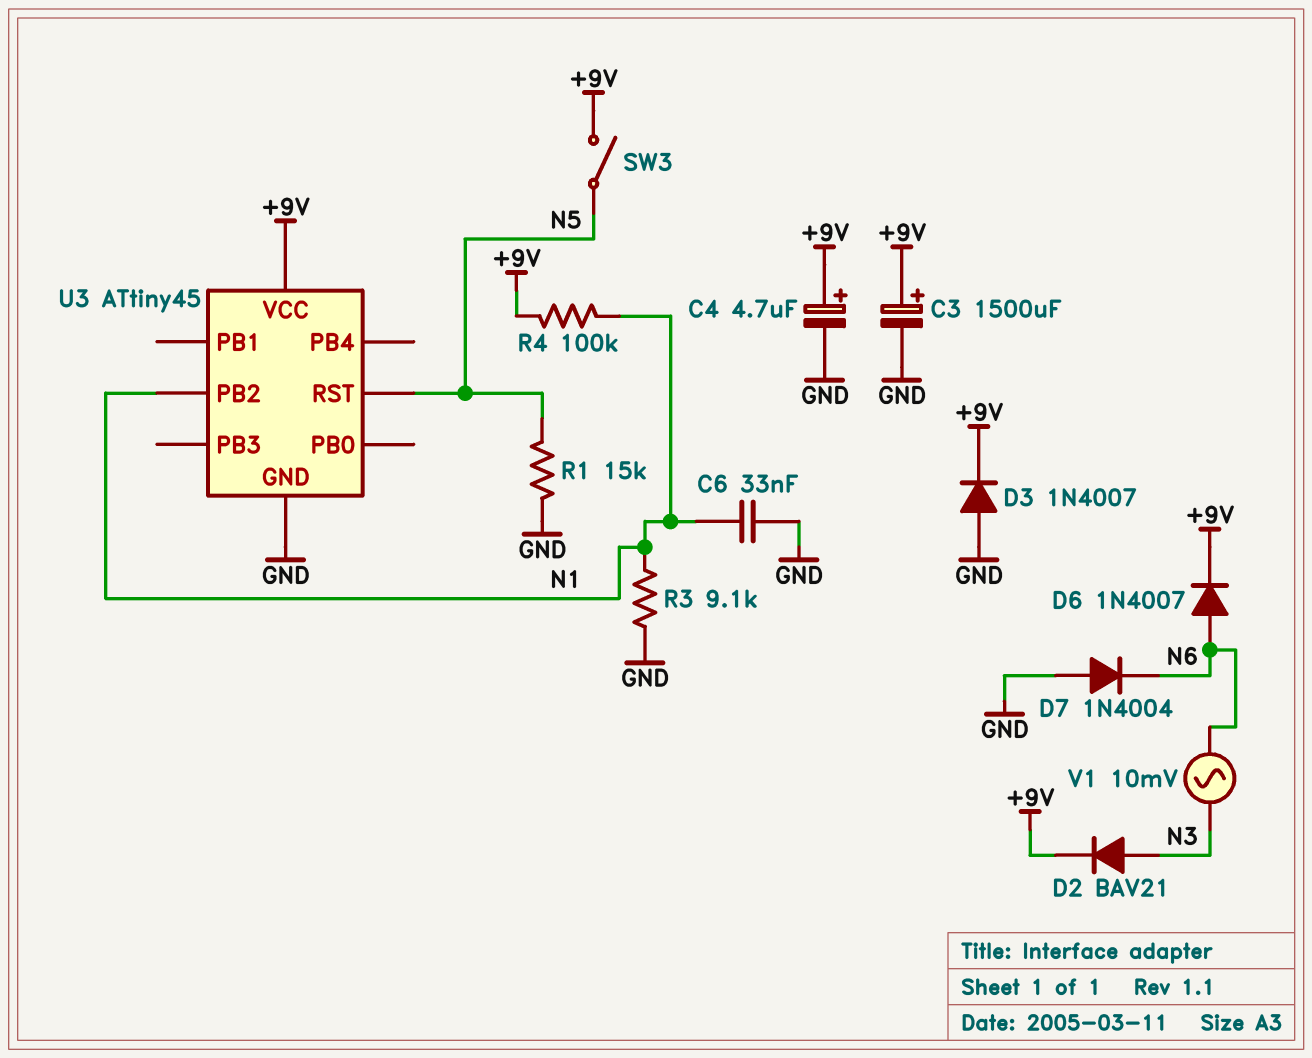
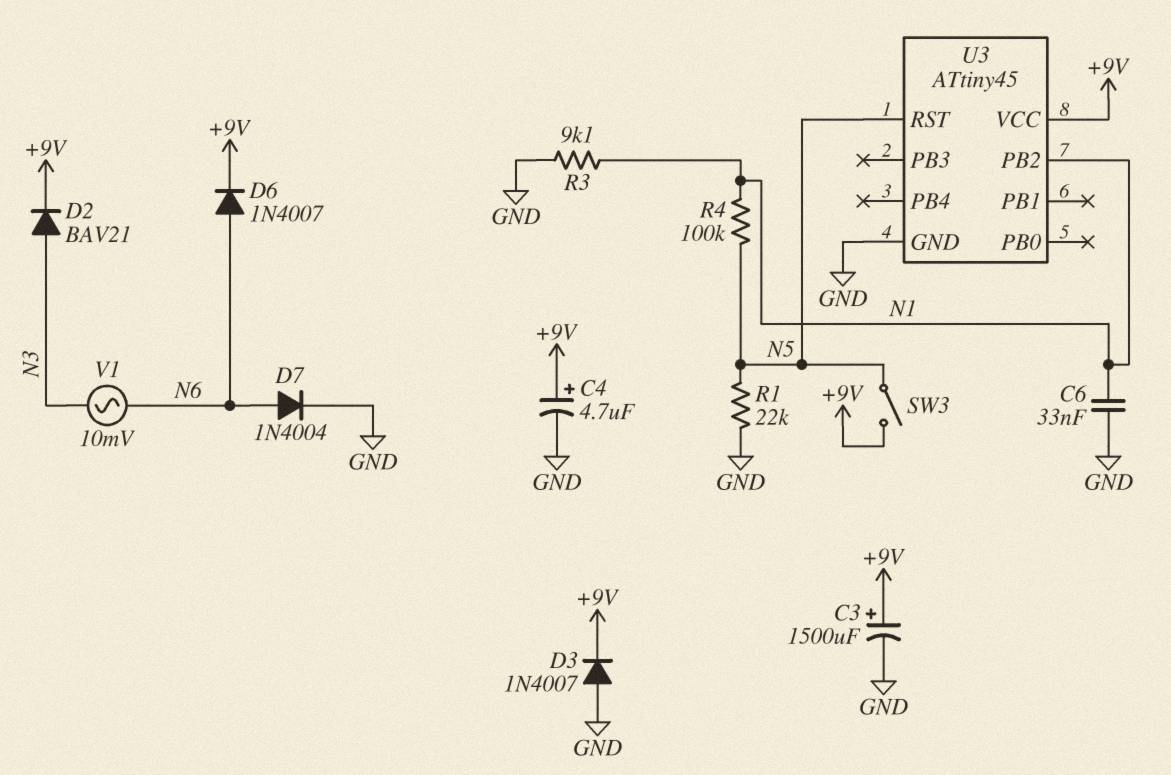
D7: diode 1N4004 (A GND, K N6) -> diode 1N4004 (A N6, K GND)
R1: 15k (GND, N5) -> 22k (GND, N5)
R4: 100k (+9V, N1) -> 100k (N1, N5)

